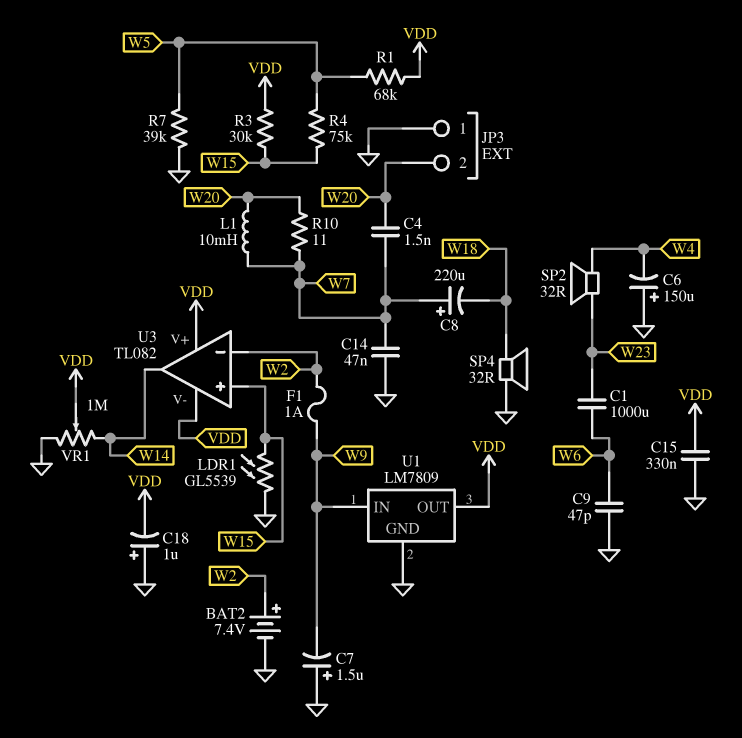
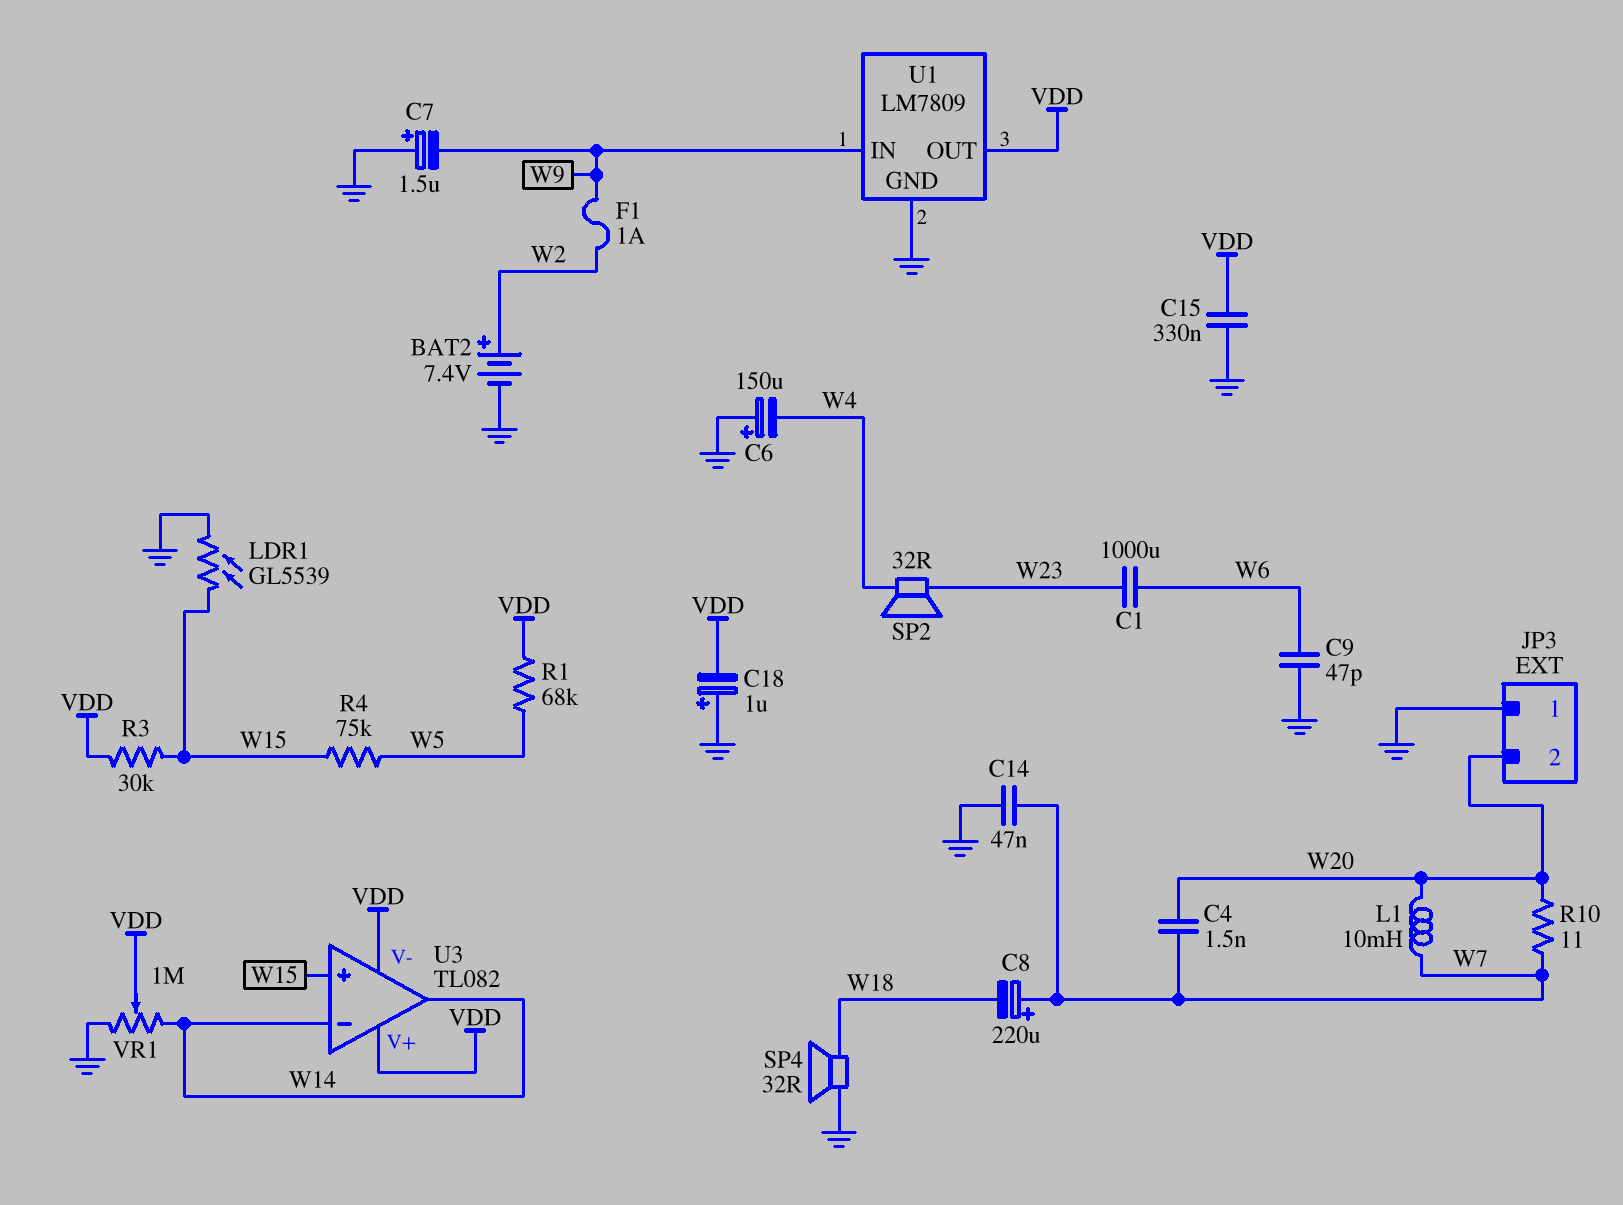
R7: 39k (GND, W5) -> none
U3 pin in-: W2 -> W14

